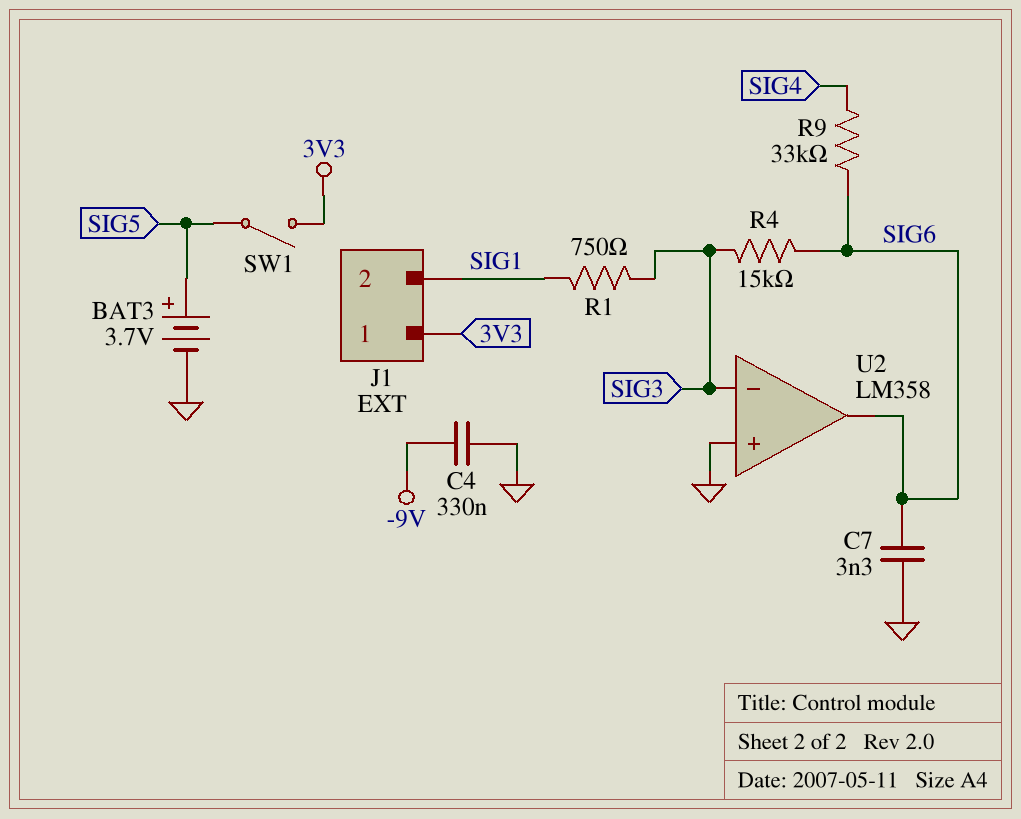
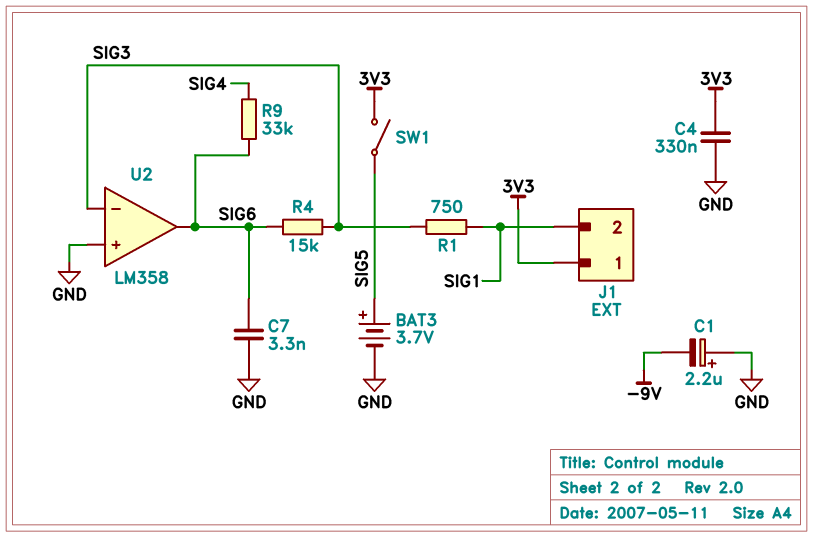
C1: none -> 2.2uF (plus GND, minus -9V)
C4: 330nF (-9V, GND) -> 330nF (3V3, GND)

